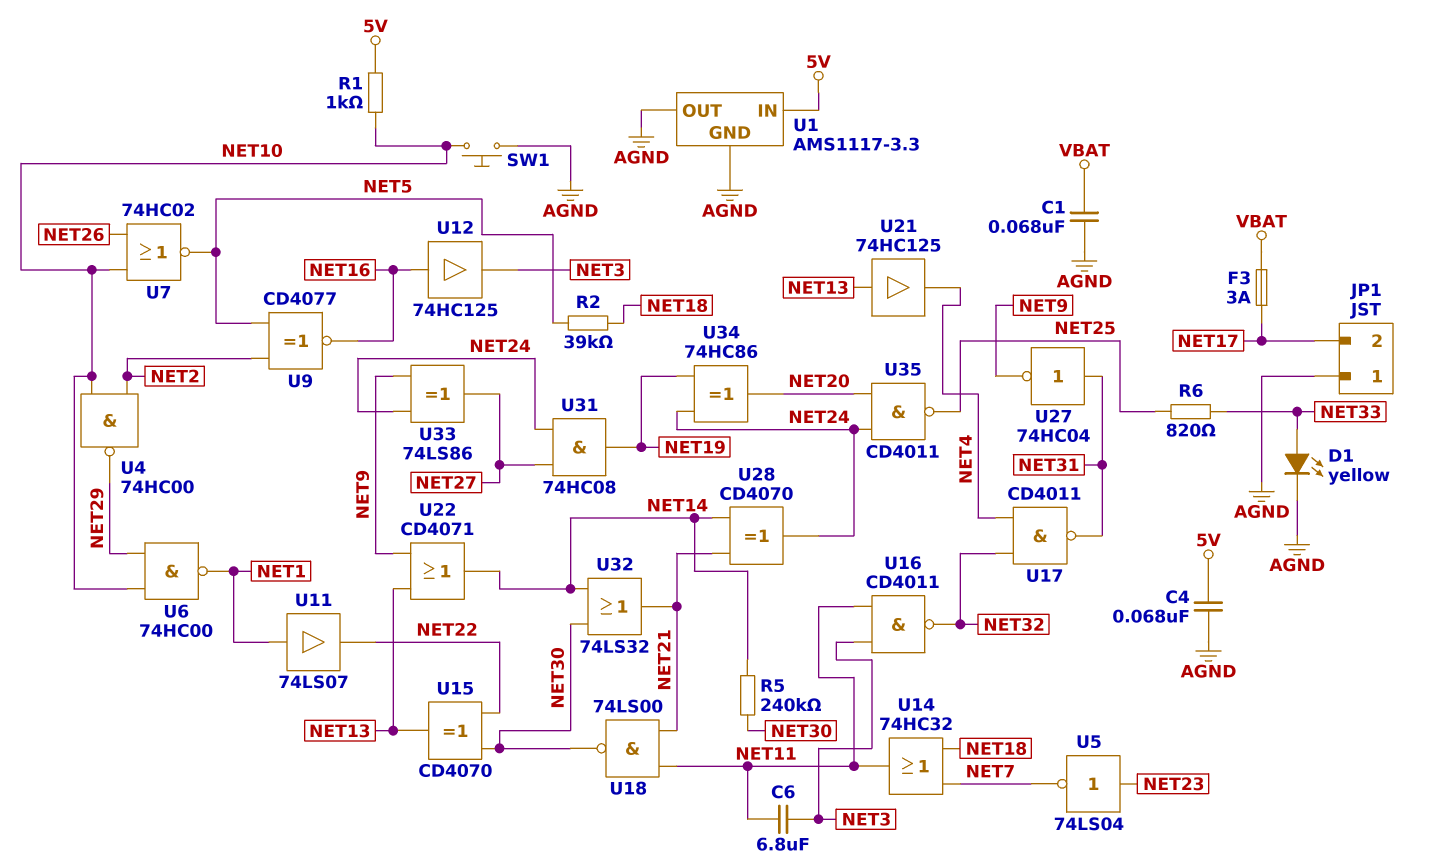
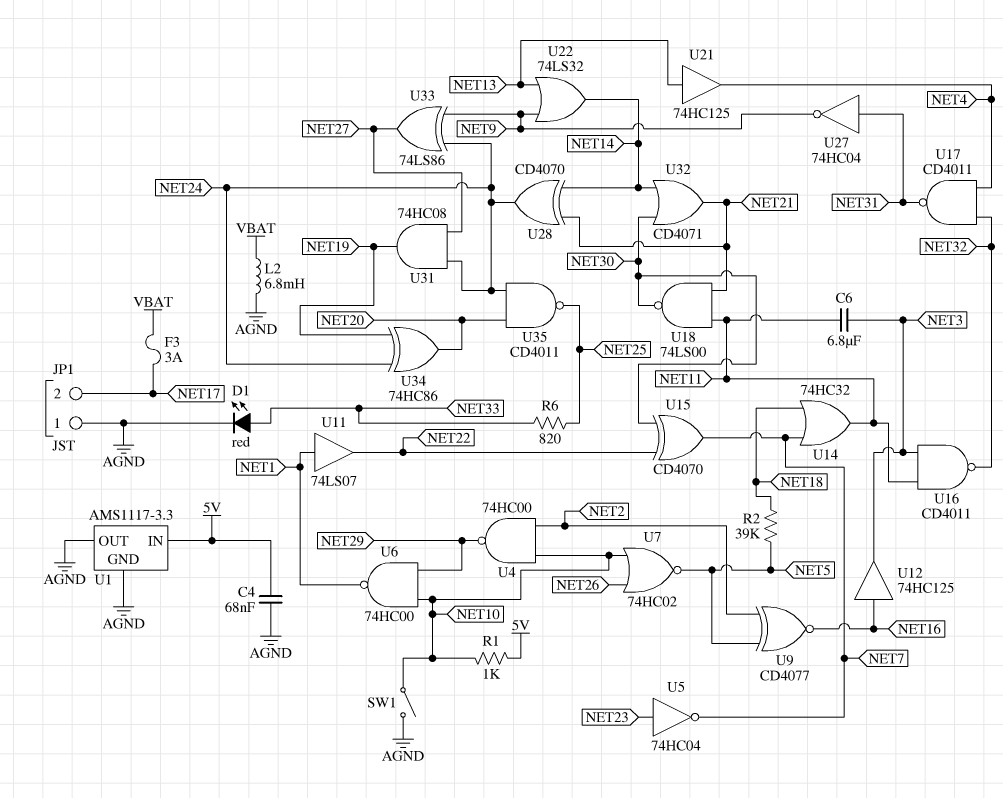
C1: 68nF (AGND, VBAT) -> none
D1: LED yellow (A NET33, K AGND) -> LED red (A NET33, K AGND)
L2: none -> 6.8mH (AGND, VBAT)
R5: 240k (NET14, NET30) -> none
SW1: button (AGND, NET10) -> switch (AGND, NET10)
U5: NOT 74LS04 (in NET23, out NET7) -> NOT 74HC04 (in NET23, out NET7)
U15: XOR CD4070 (in NET22, in NET30, out NET13) -> XOR CD4070 (in NET22, in NET30, out NET7)
U22: OR CD4071 (in NET9, in NET13, out NET14) -> OR 74LS32 (in NET9, in NET13, out NET14)
U32: OR 74LS32 (in NET14, in NET30, out NET21) -> OR CD4071 (in NET14, in NET30, out NET21)

